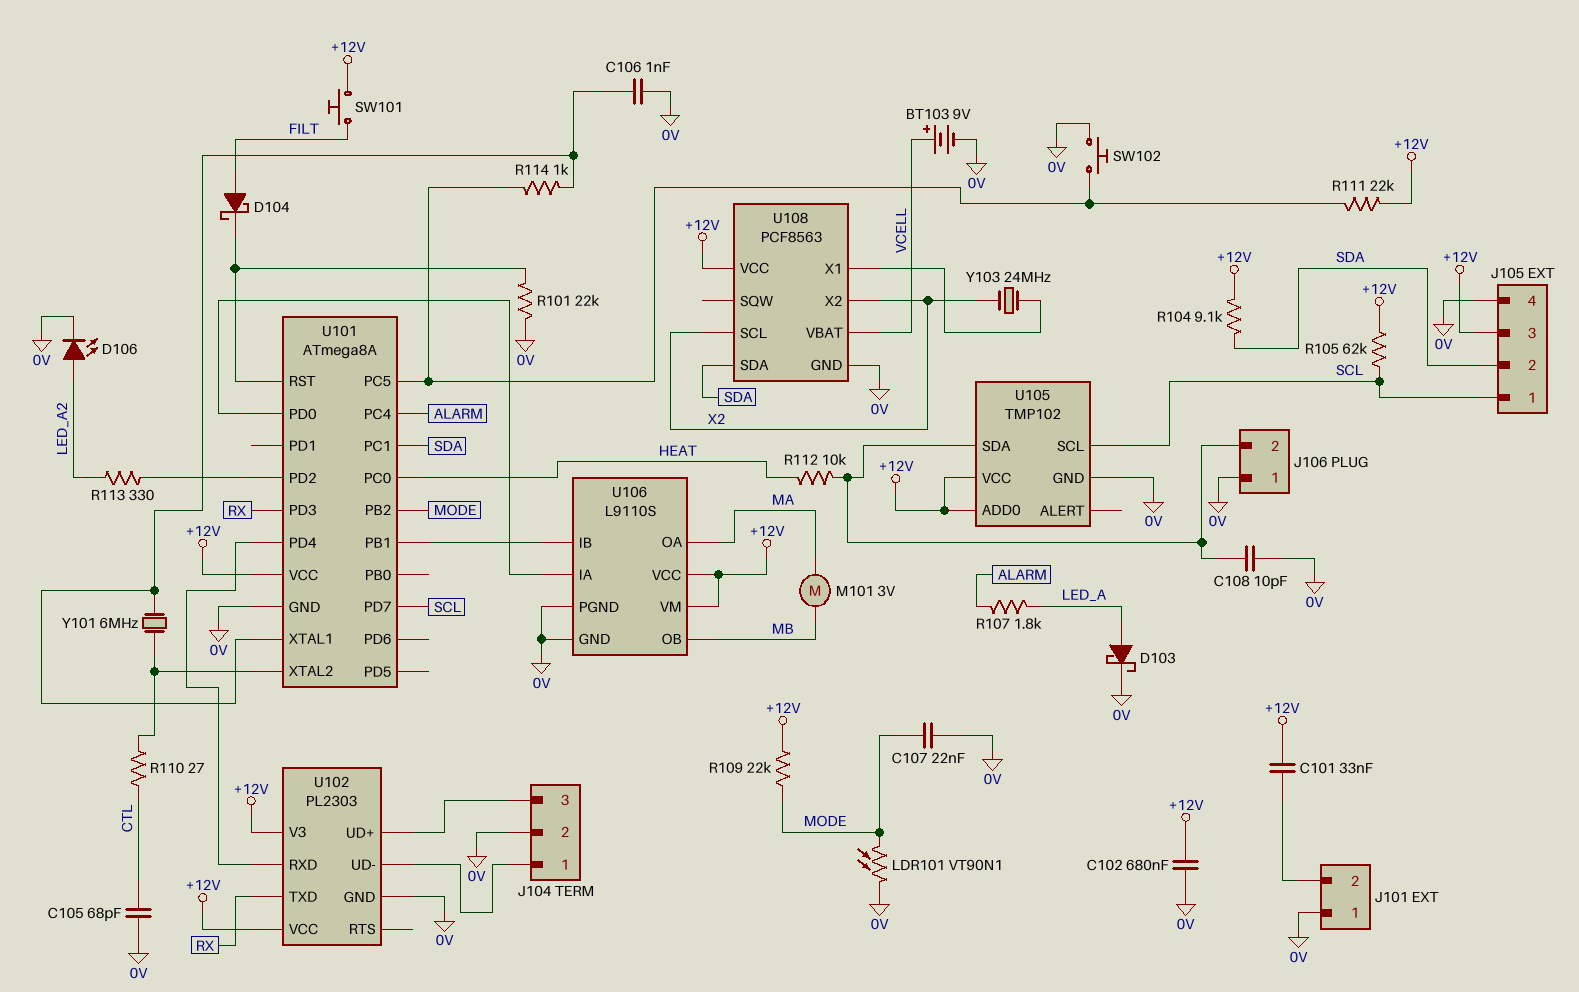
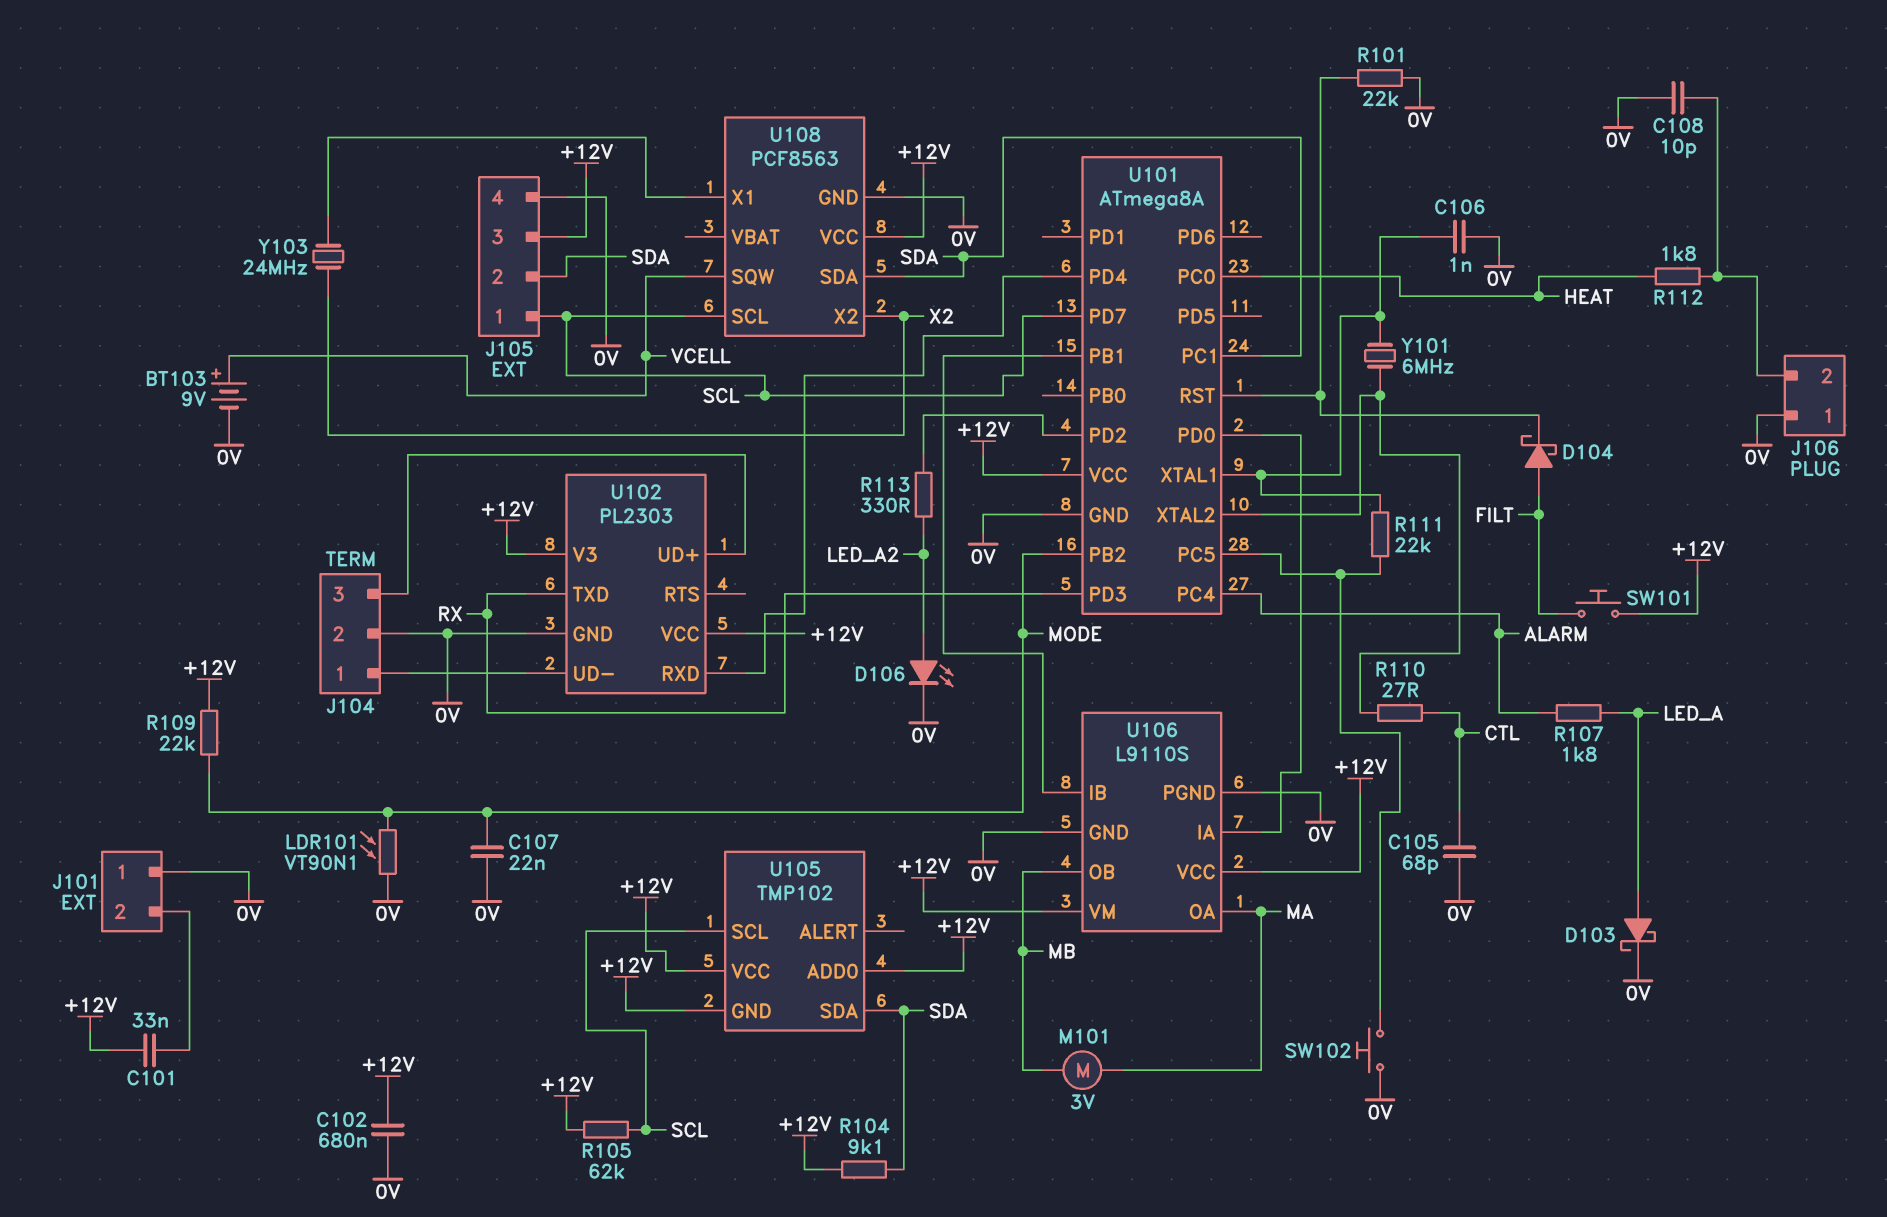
R111: 22k (+12V, U101/PC5) -> 22k (U101/PC5, U101/XTAL1)
R112: 10k (HEAT, J106/2) -> 1.8k (HEAT, J106/2)
R114: 1k (U101/PC5, U101/XTAL1) -> none
U105 pin GND: 0V -> +12V
U105 pin SDA: J106/2 -> SDA
U108 pin SCL: X2 -> SCL
U108 pin SQW: none -> VCELL
U108 pin VBAT: VCELL -> none

